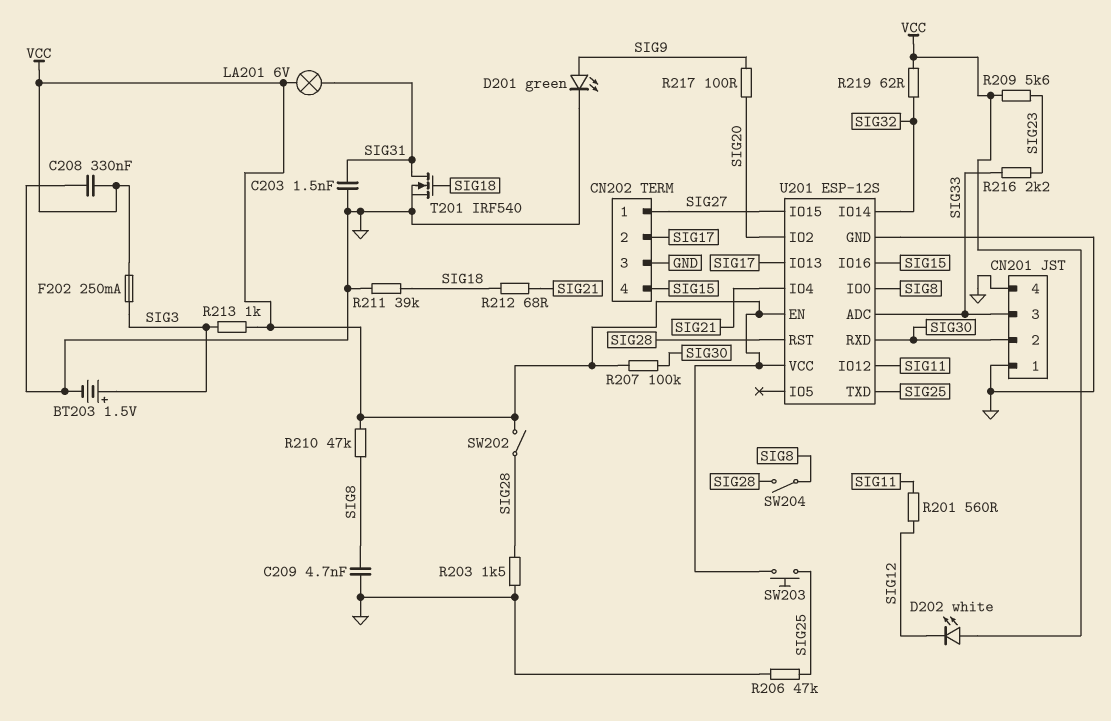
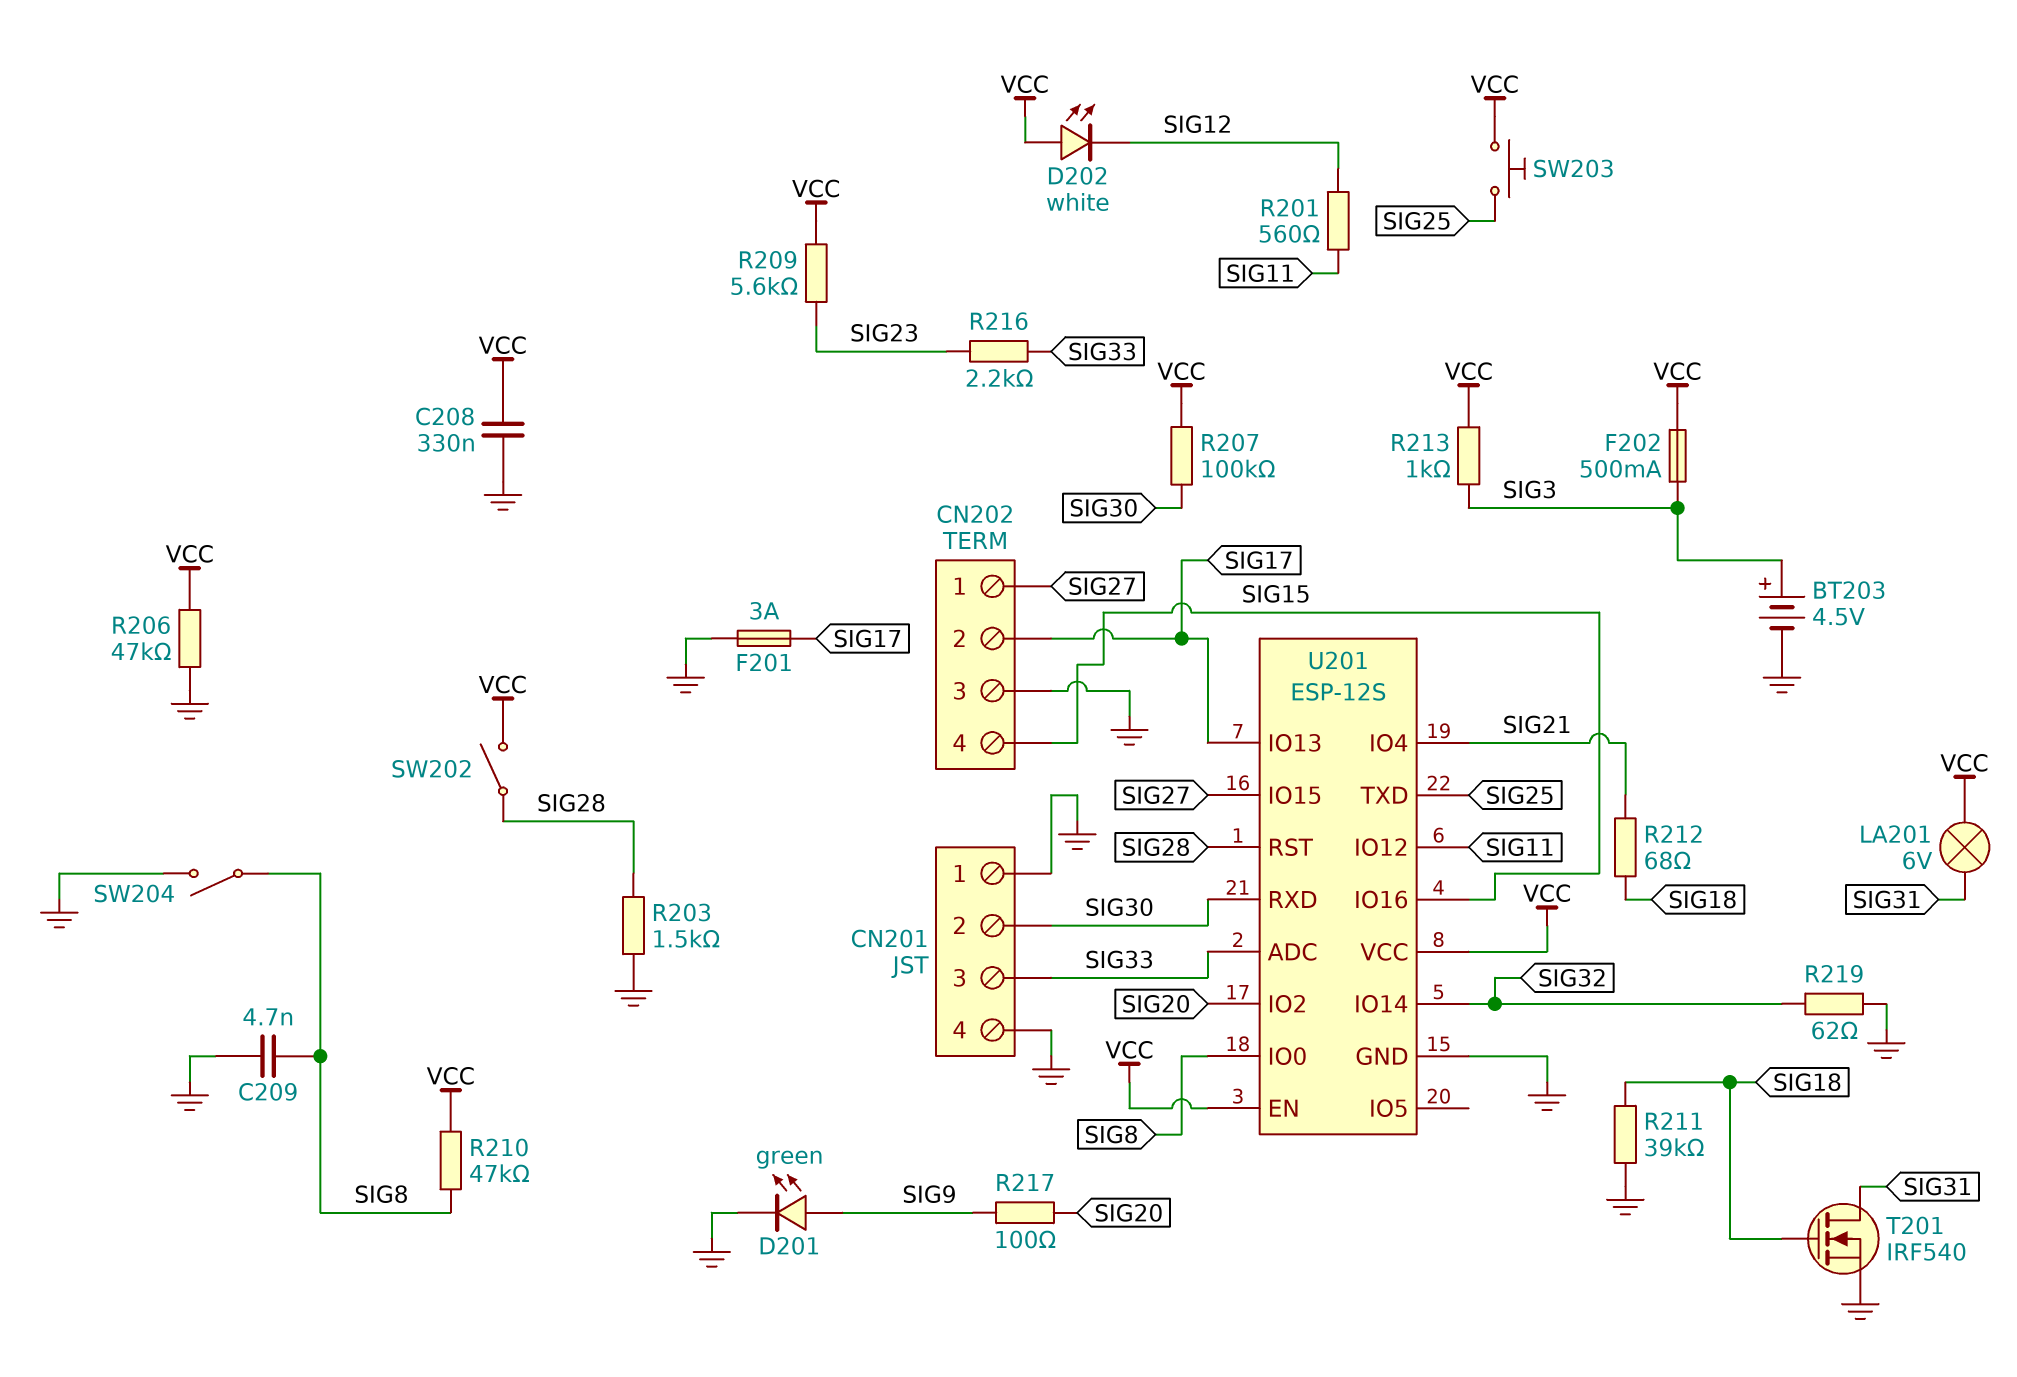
BT203: 1.5V (plus SIG3, minus GND) -> 4.5V (plus SIG3, minus GND)
C203: 1.5nF (GND, SIG31) -> none
F201: none -> 3A (GND, SIG17)
F202: 250mA (SIG3, VCC) -> 500mA (SIG3, VCC)
R206: 47k (GND, SIG25) -> 47k (GND, VCC)
R219: 62 (SIG32, VCC) -> 62 (GND, SIG32)
SW204: switch (SIG8, SIG28) -> switch (GND, SIG8)

